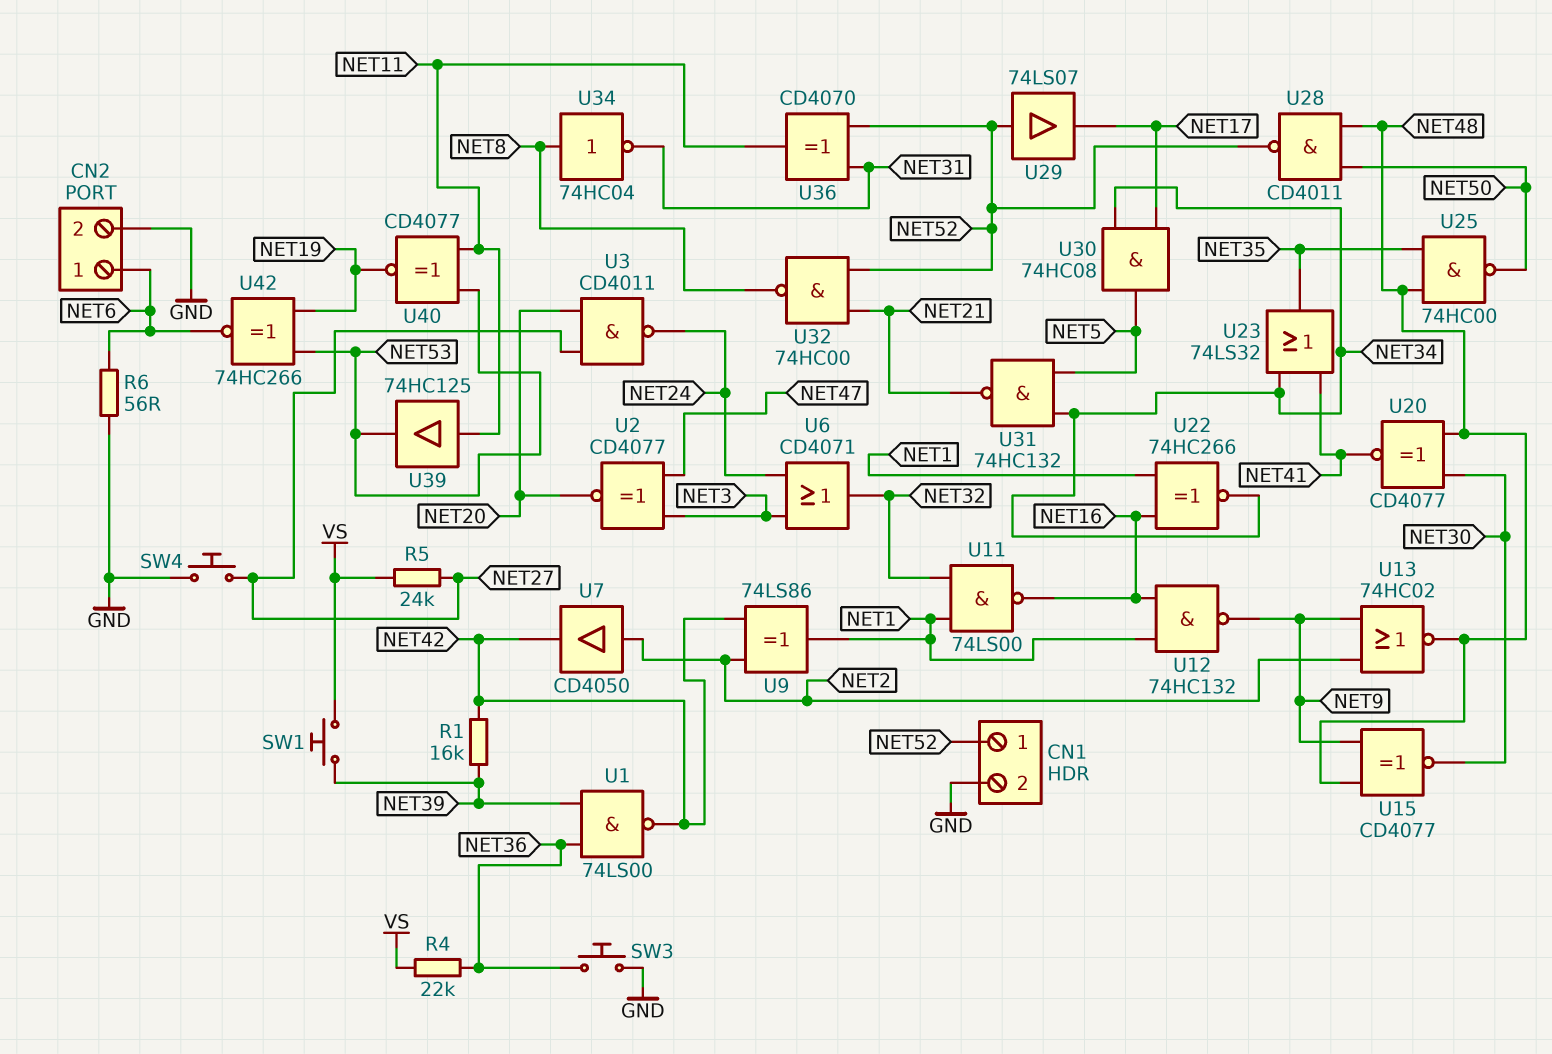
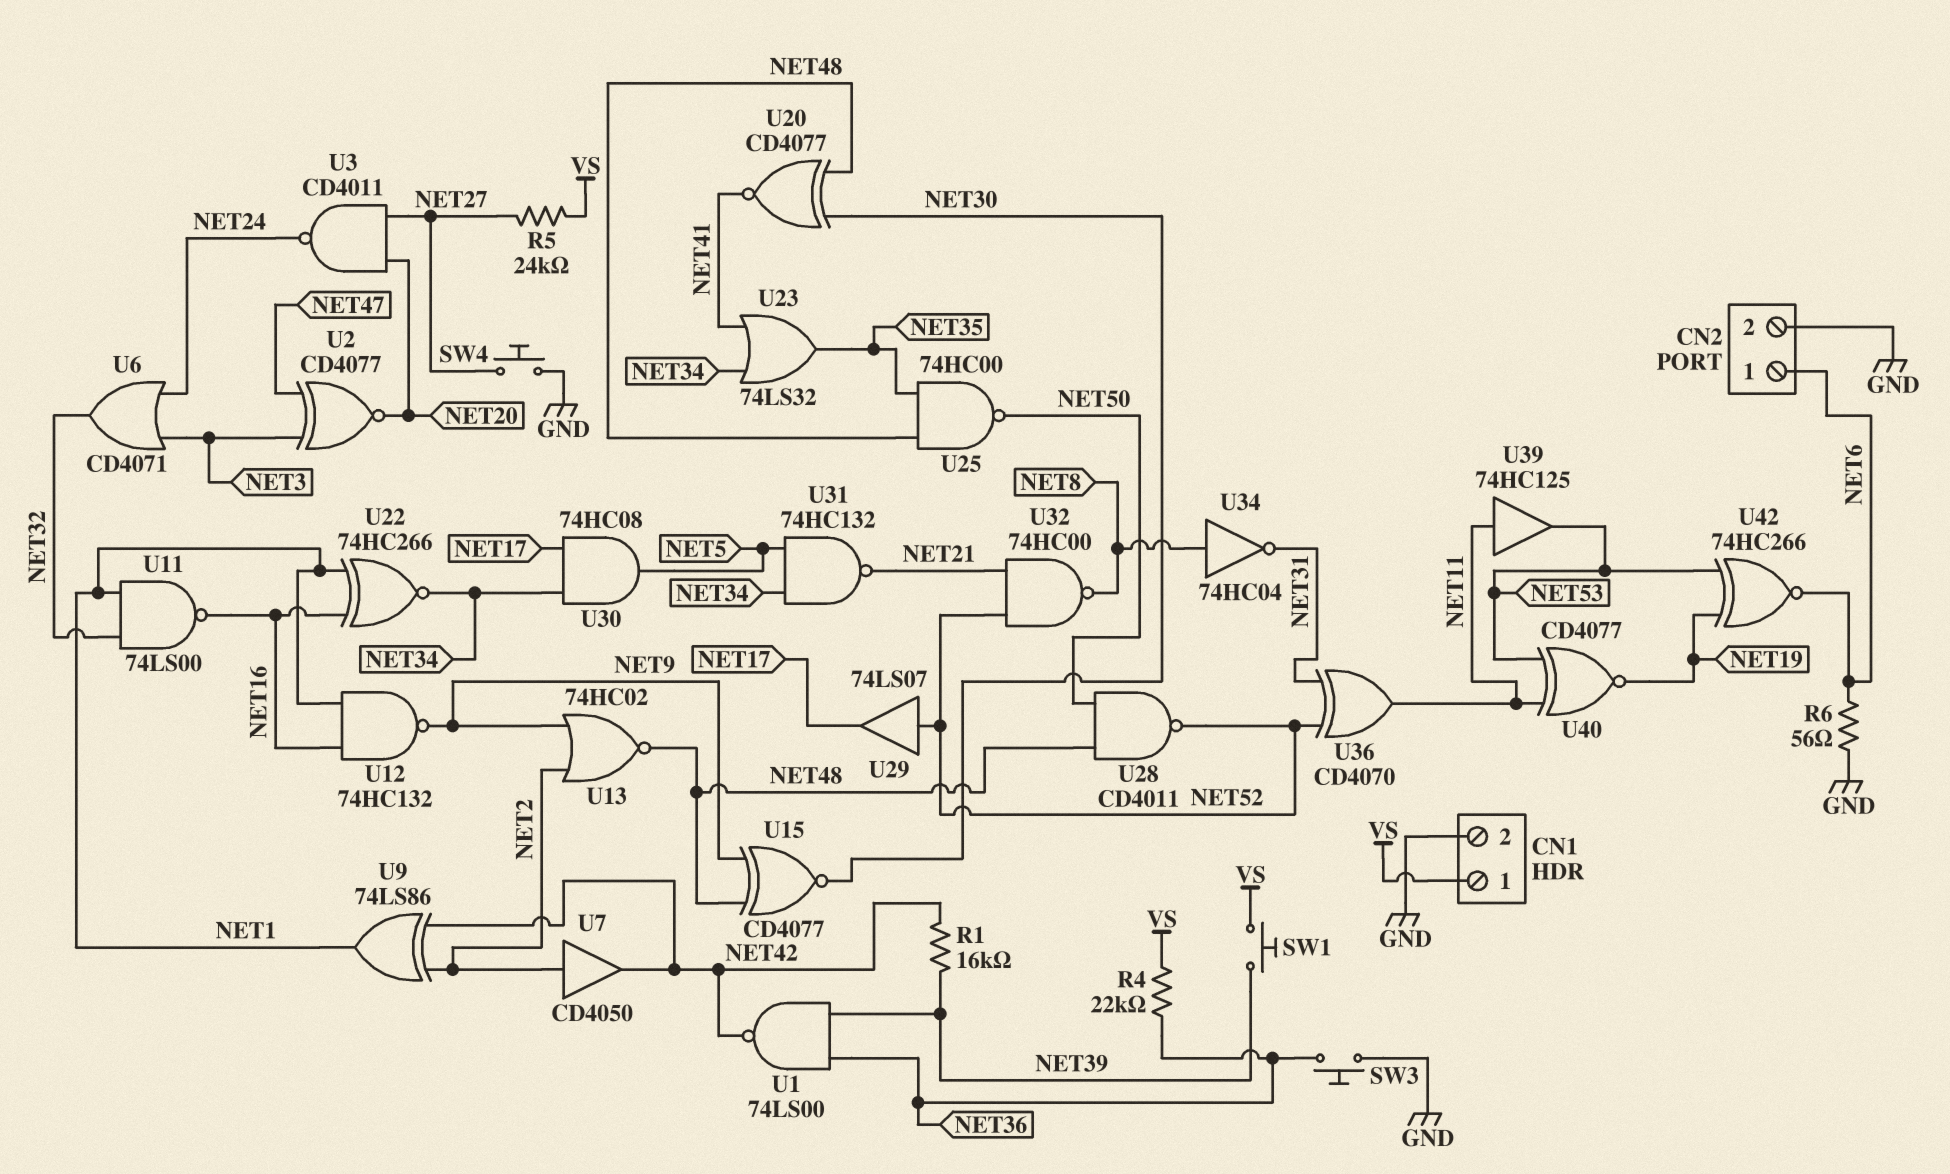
CN1 pin 1: NET52 -> VS

